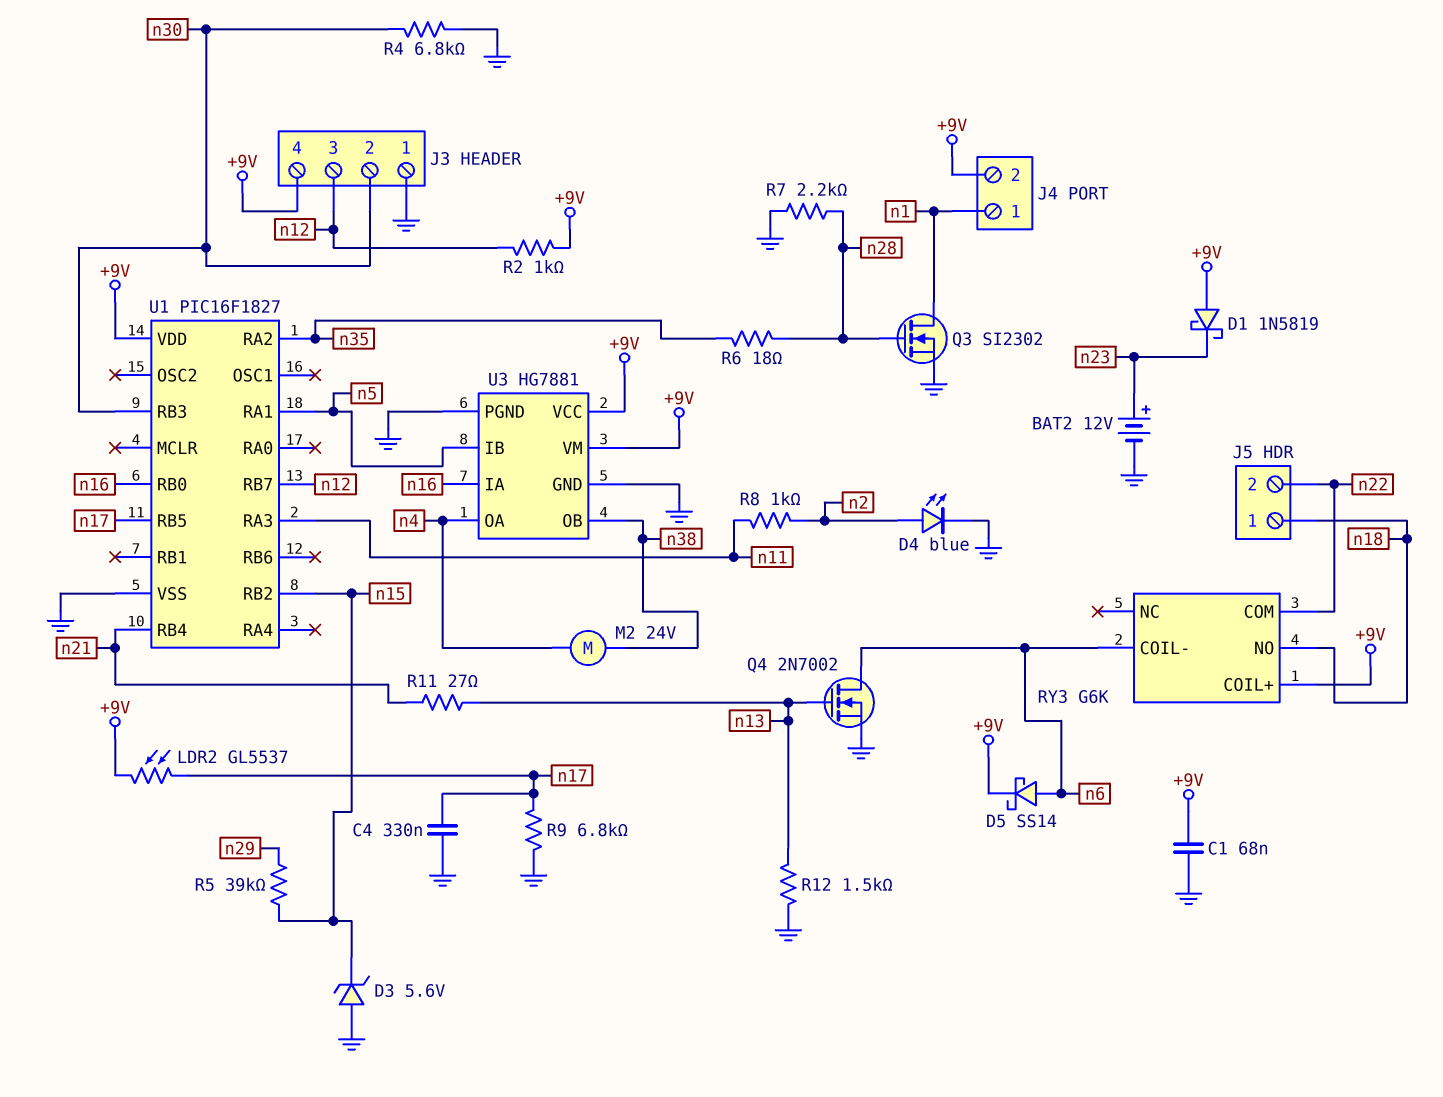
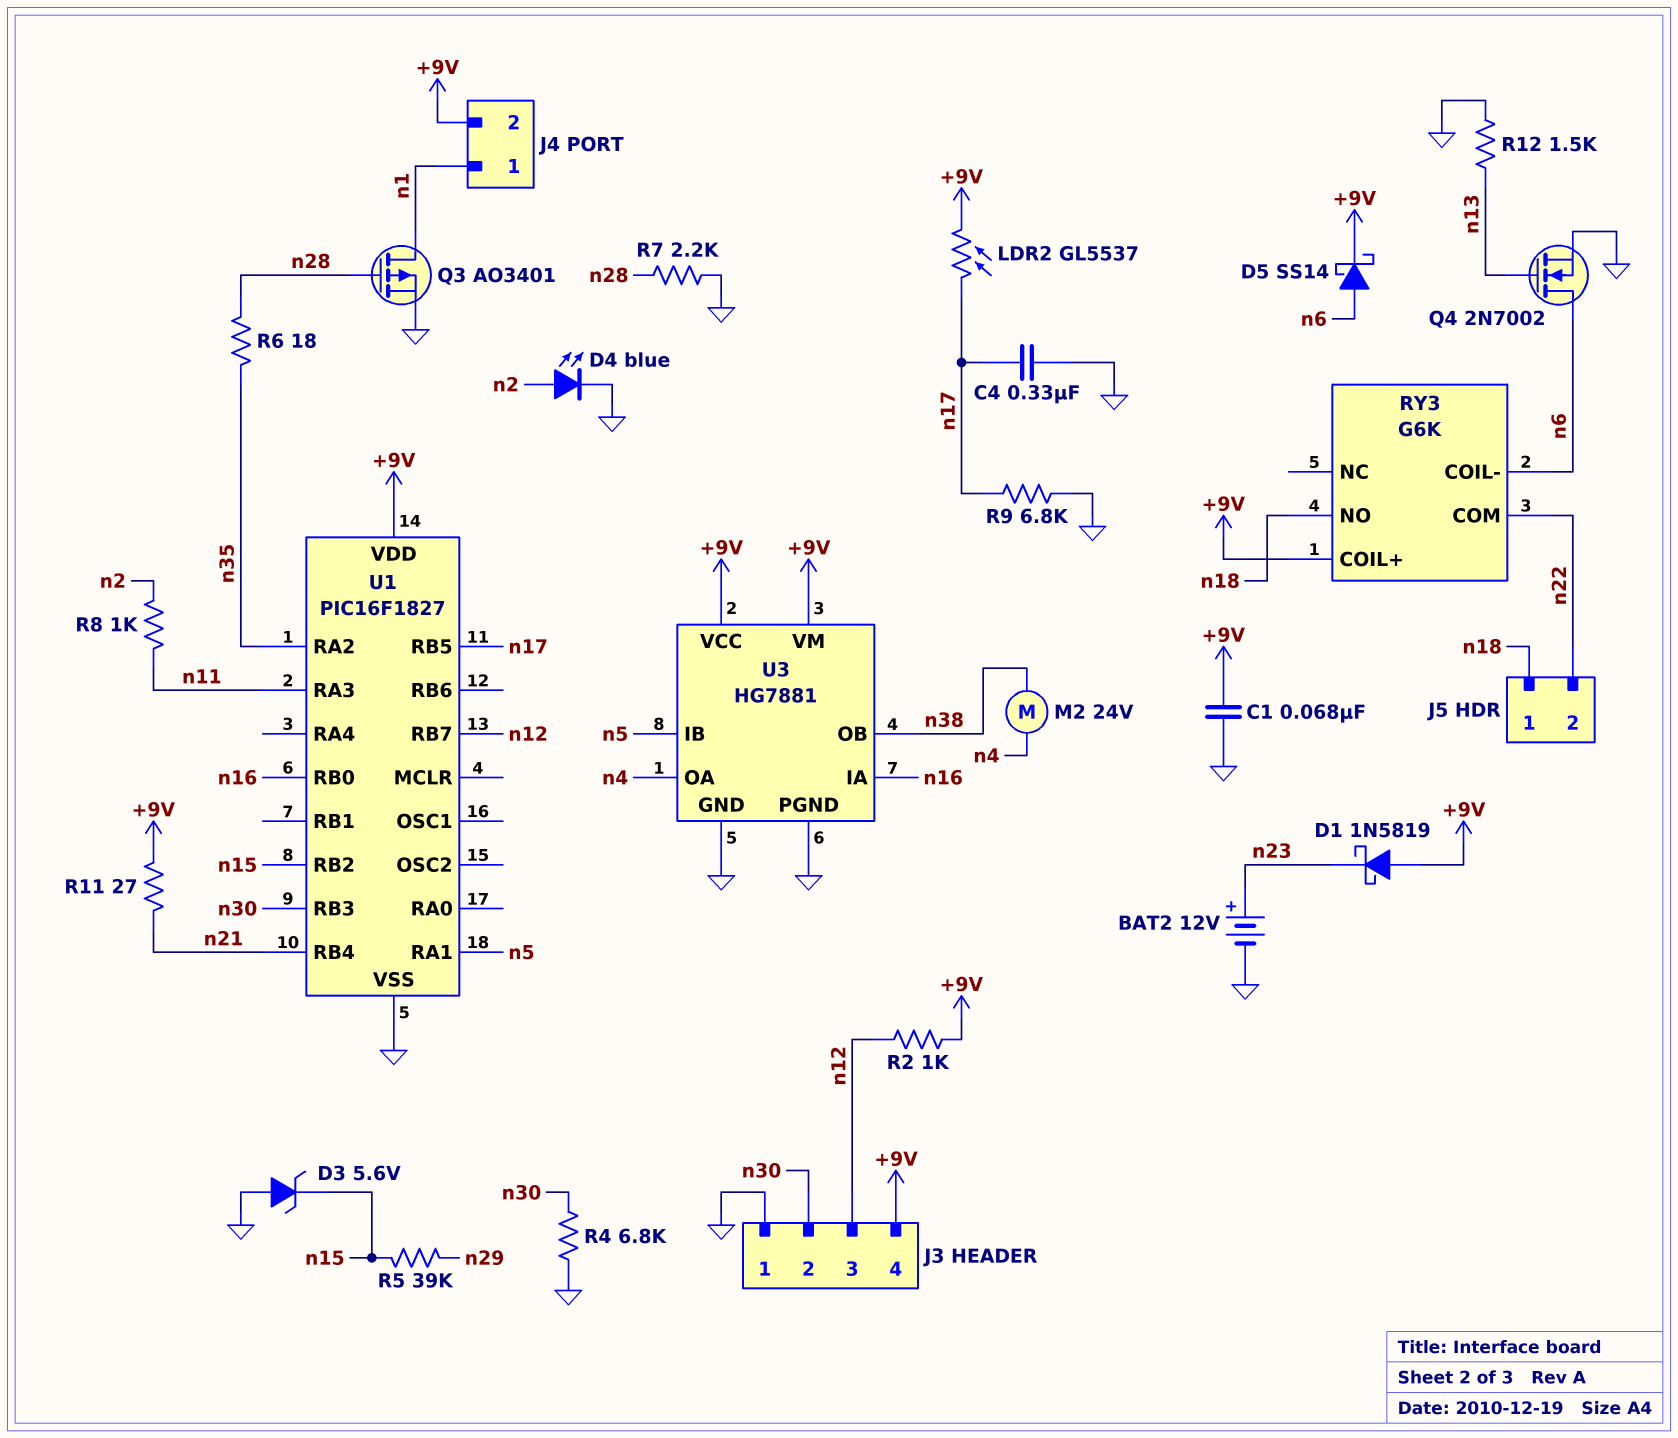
Q3: NMOS SI2302 (G n28, D n1, S GND) -> PMOS AO3401 (G n28, D n1, S GND)
R11: 27 (n13, n21) -> 27 (+9V, n21)

